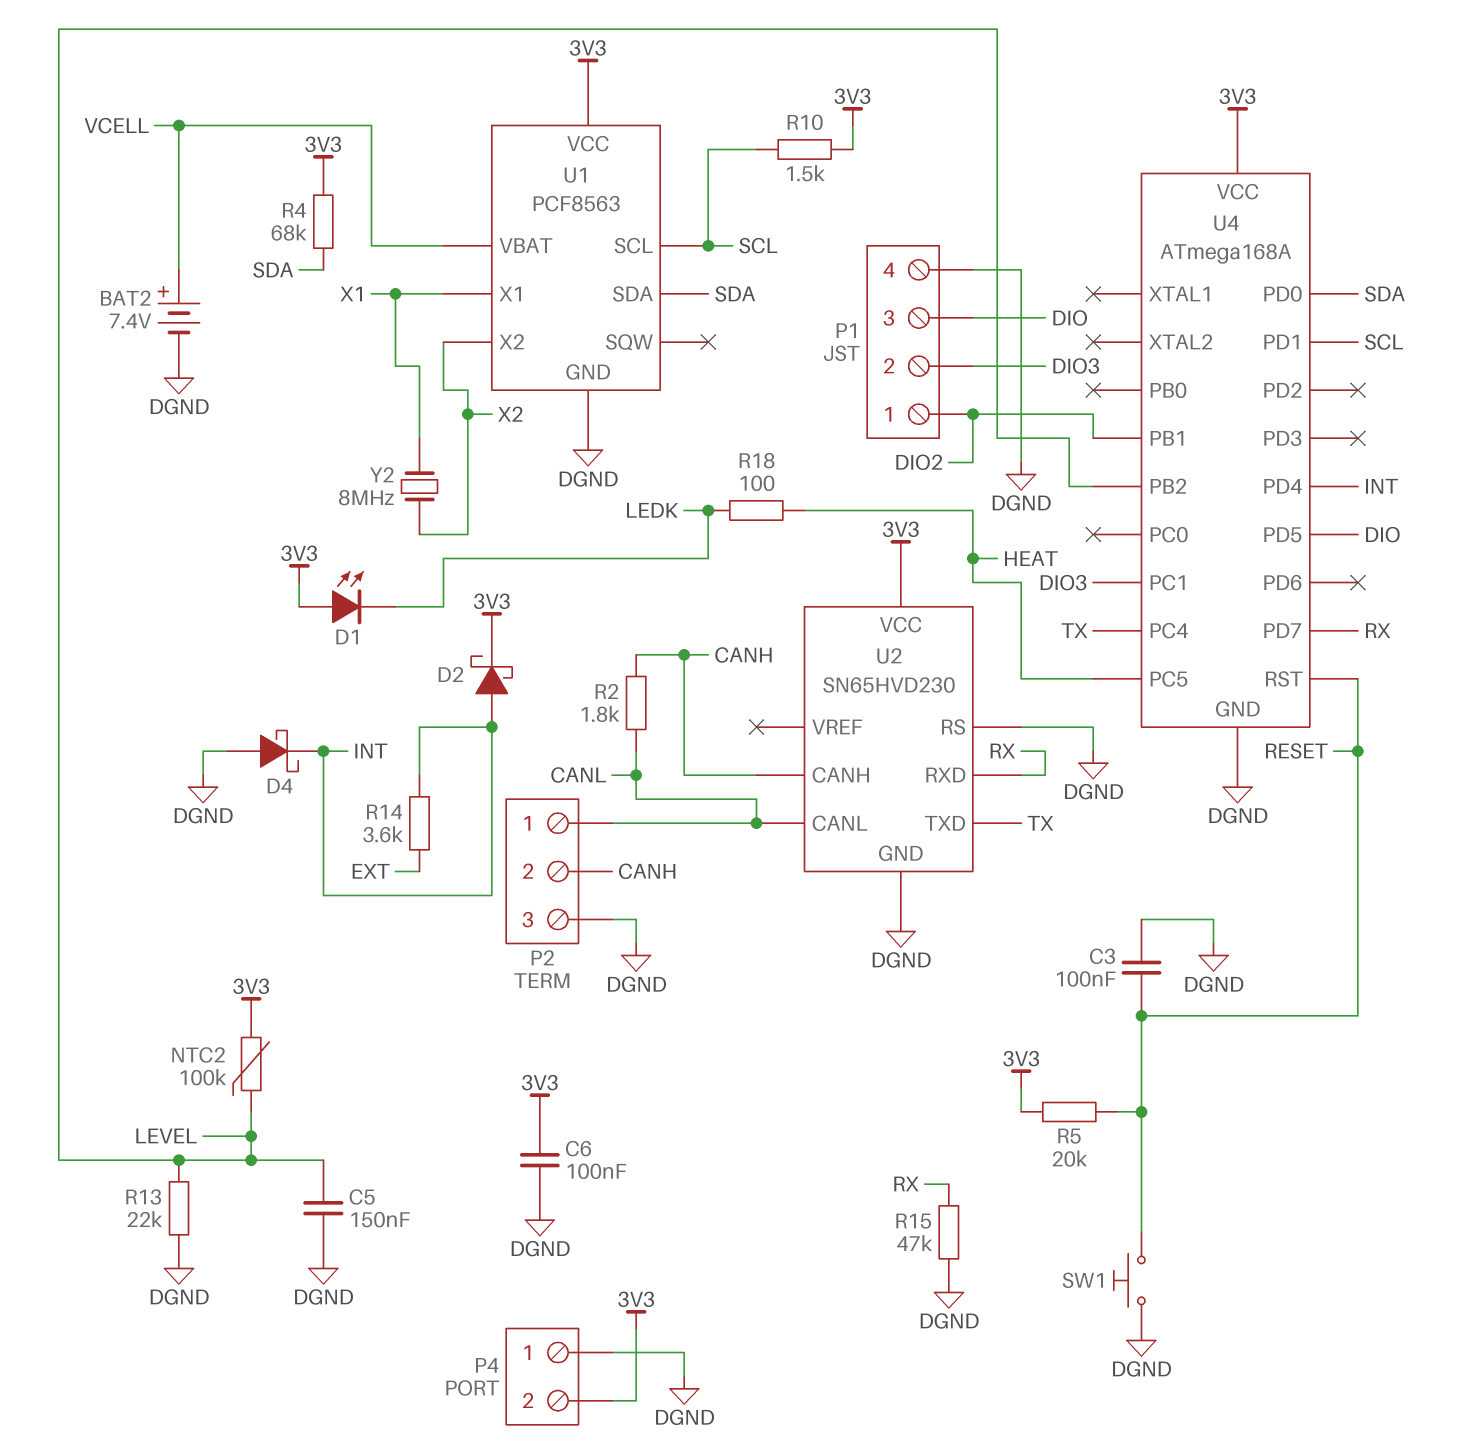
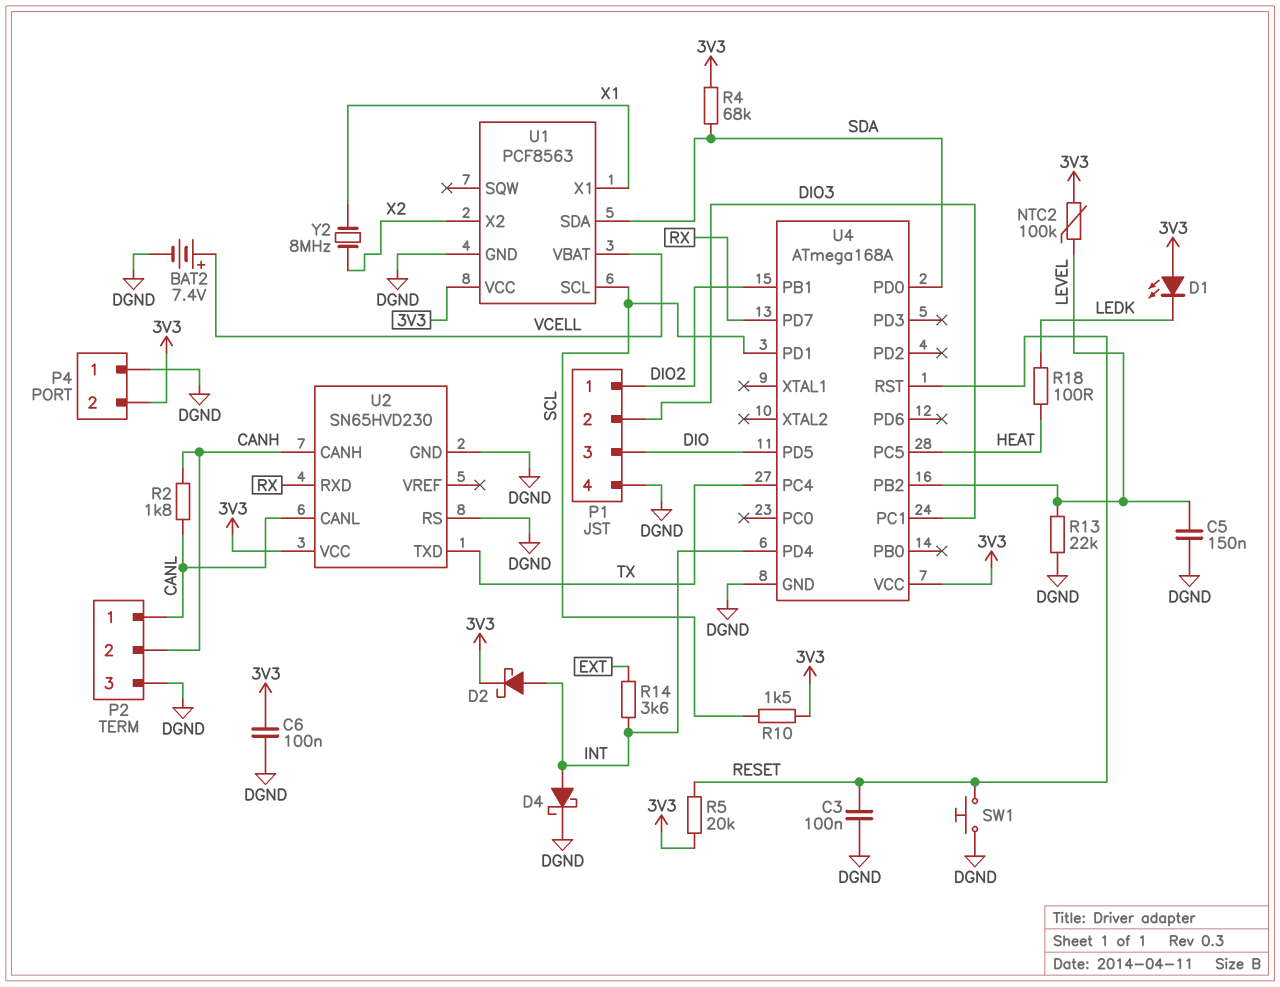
D4: schottky (A DGND, K INT) -> schottky (A INT, K DGND)
R15: 47k (DGND, RX) -> none

